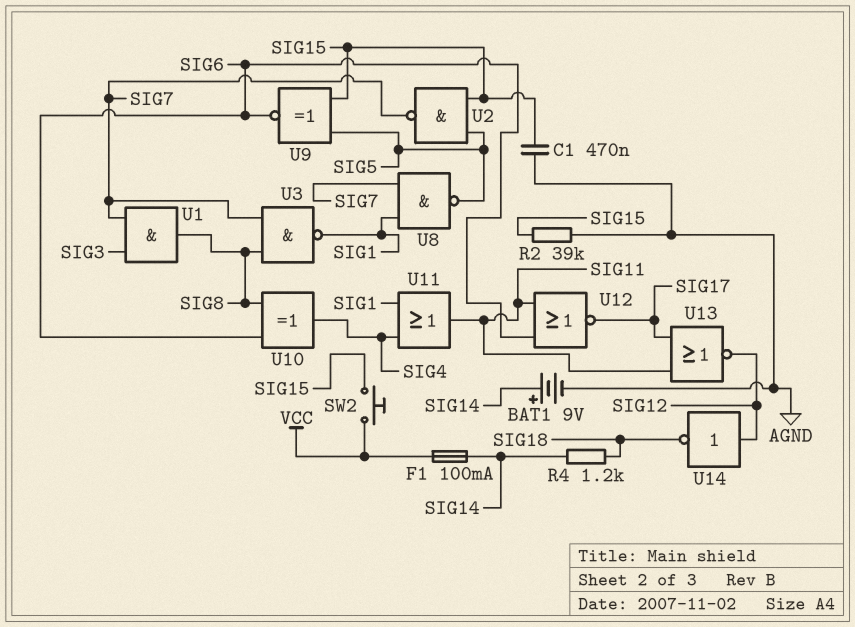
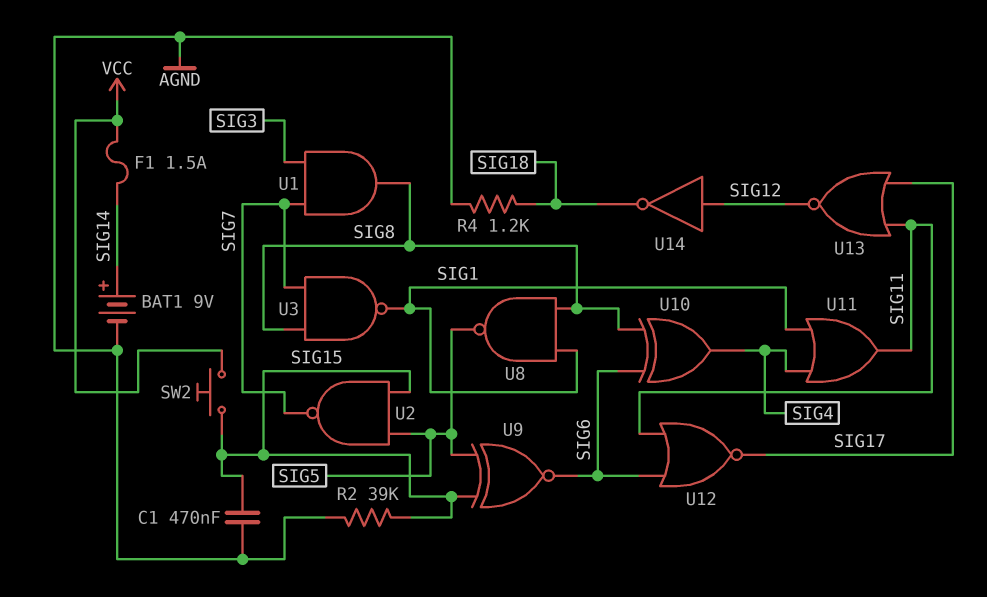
F1: 100mA (SIG14, VCC) -> 1.5A (SIG14, VCC)
R4: 1.2k (SIG14, SIG18) -> 1.2k (AGND, SIG18)
U8: NAND (in SIG1, in SIG7, out SIG5) -> NAND (in SIG1, in SIG8, out SIG5)

